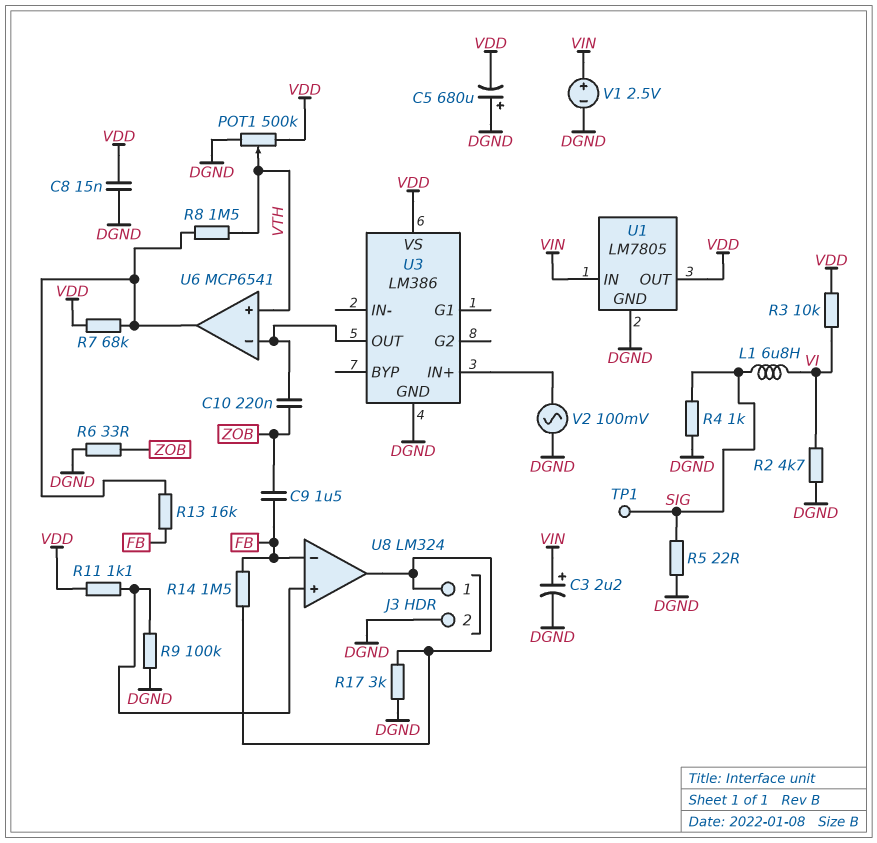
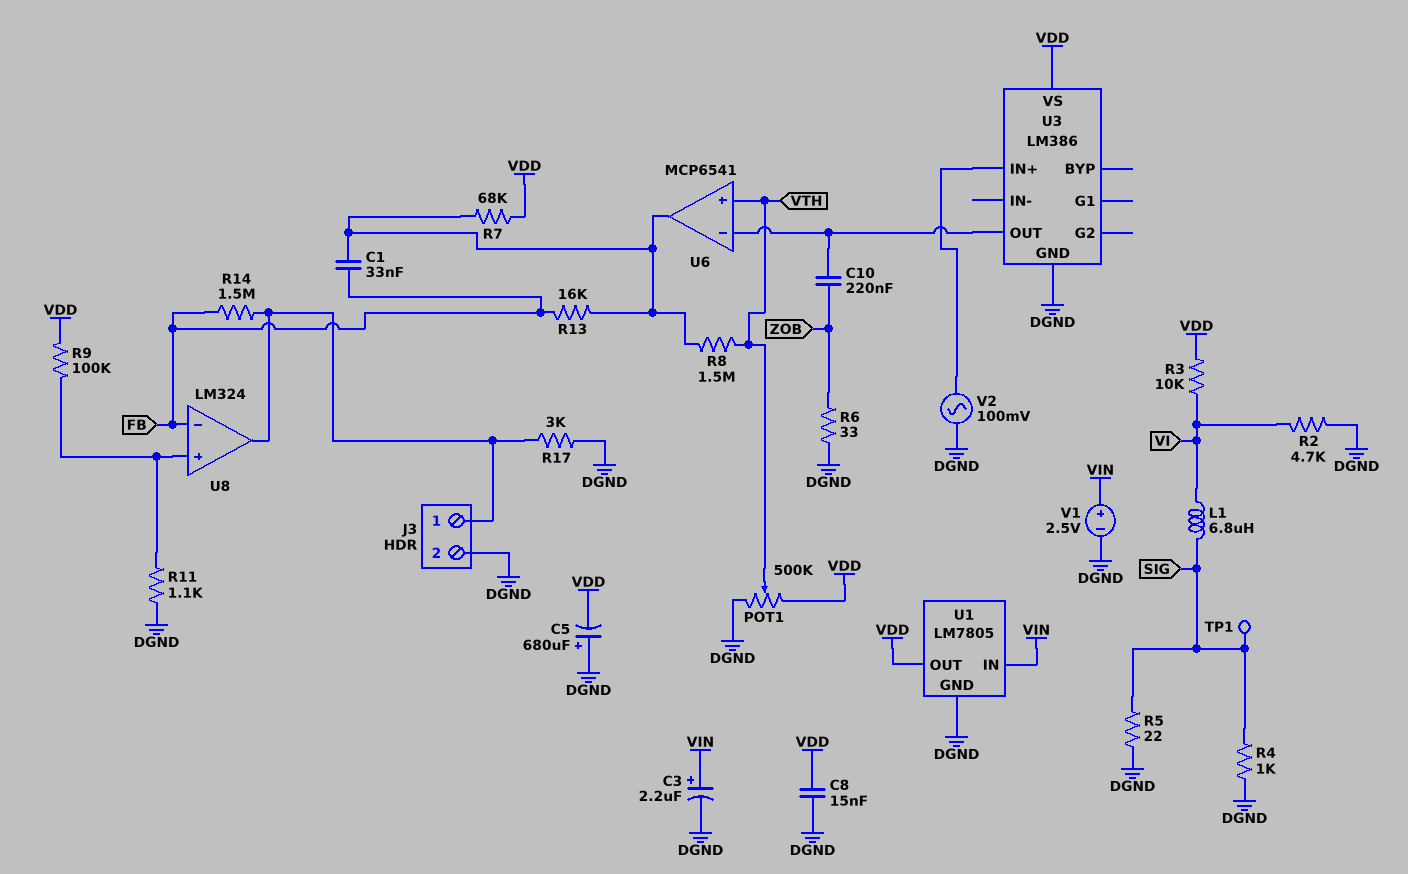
C1: none -> 33nF (FB, U6/out)
C9: 1.5uF (FB, ZOB) -> none
R9: 100k (DGND, U8/in+) -> 100k (U8/in+, VDD)
R11: 1.1k (U8/in+, VDD) -> 1.1k (DGND, U8/in+)

